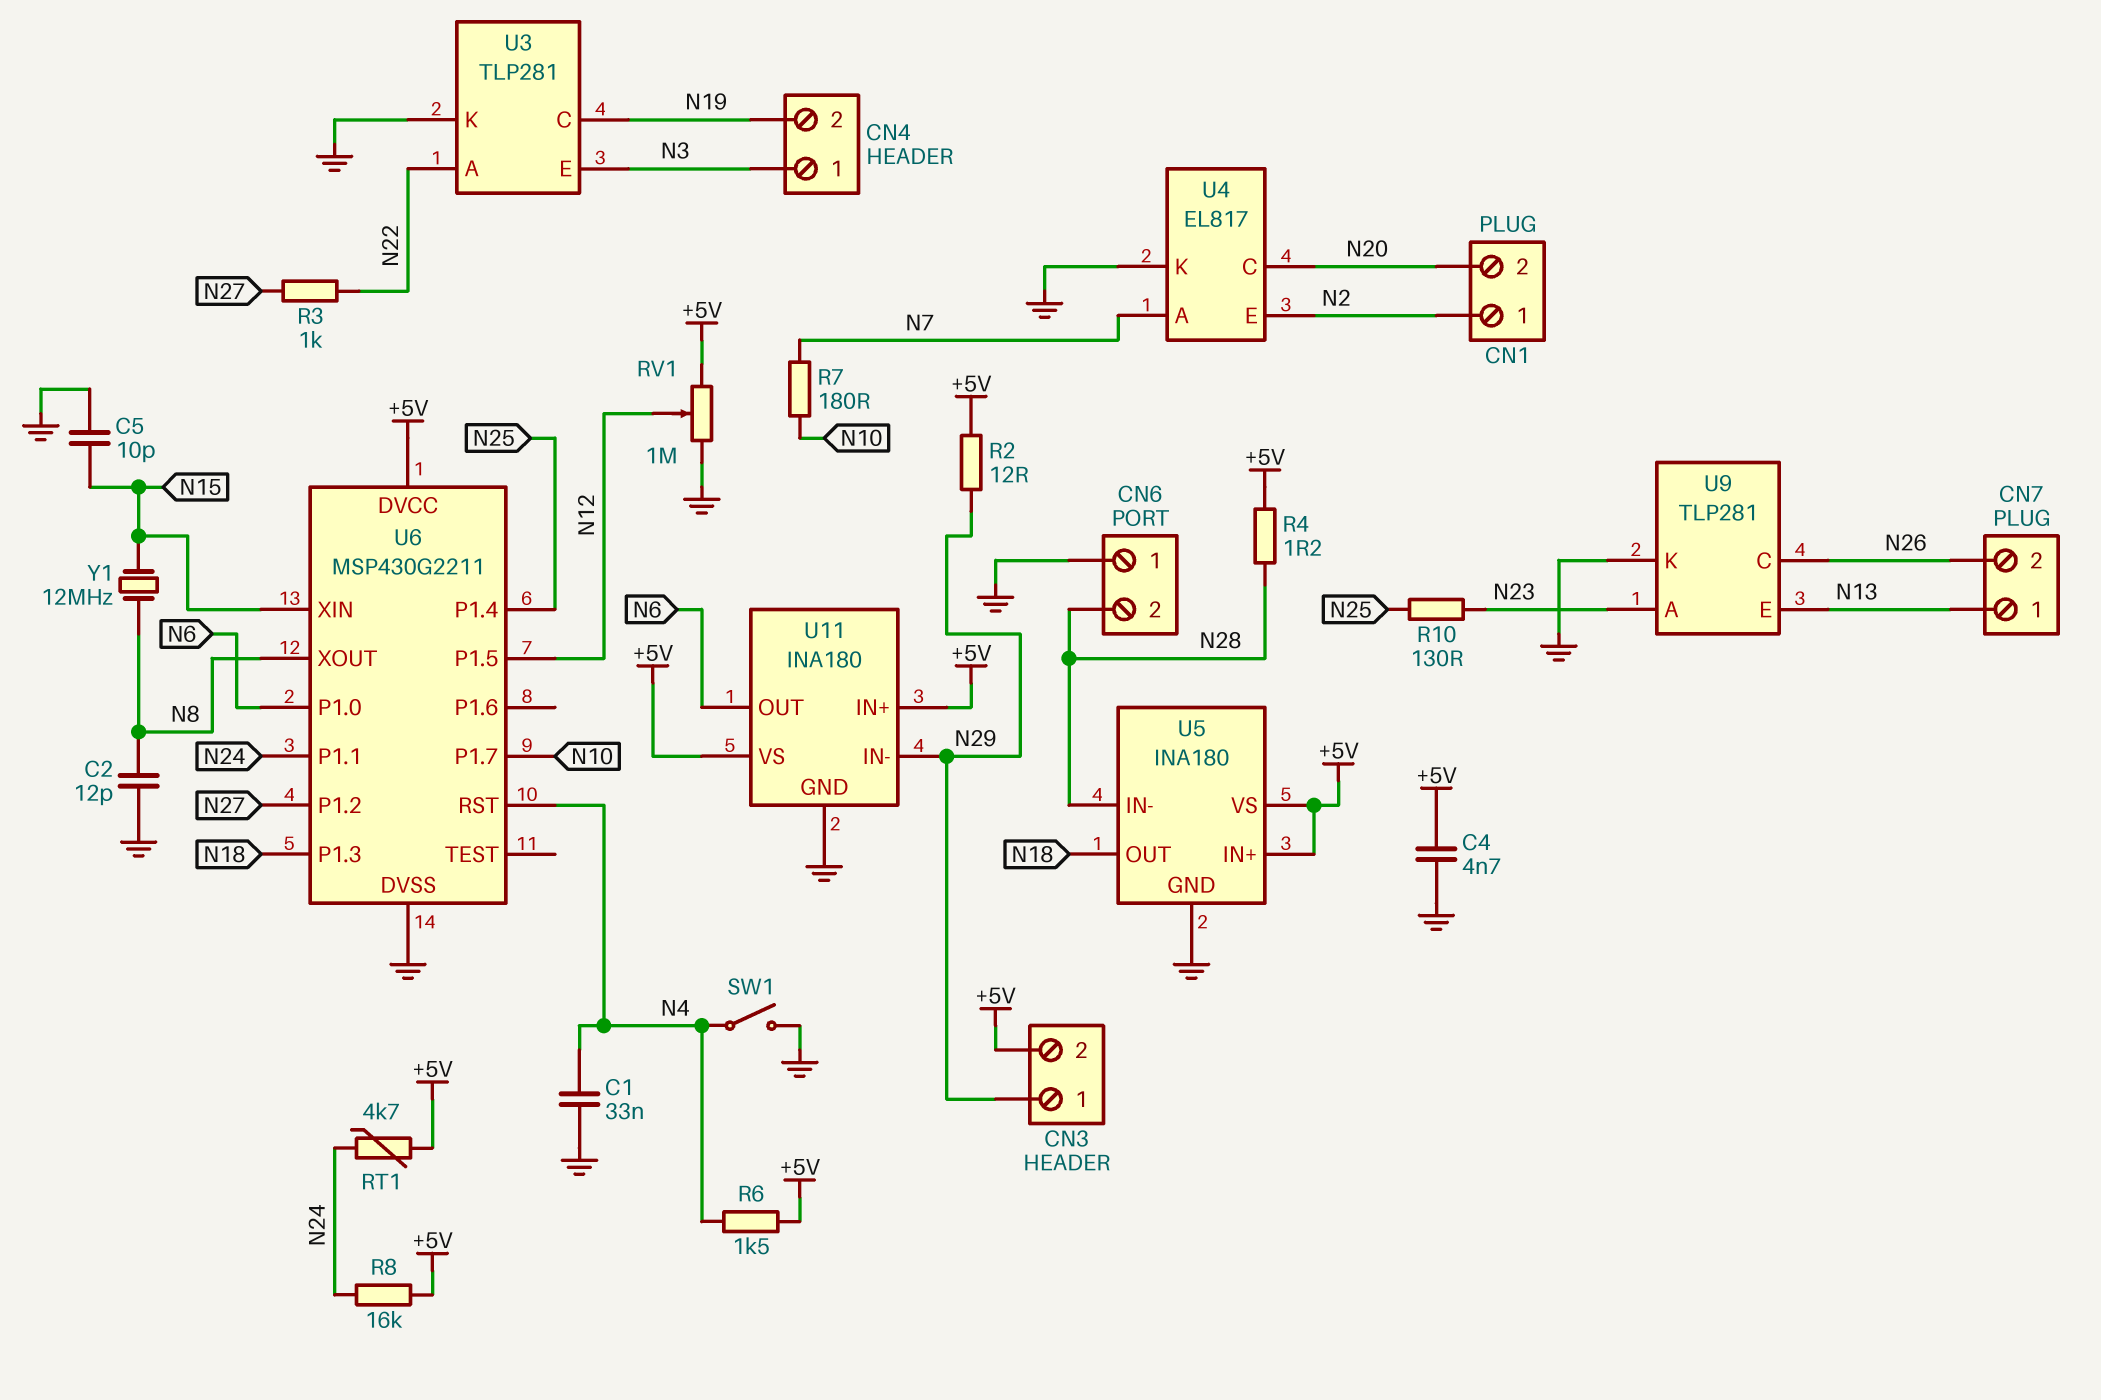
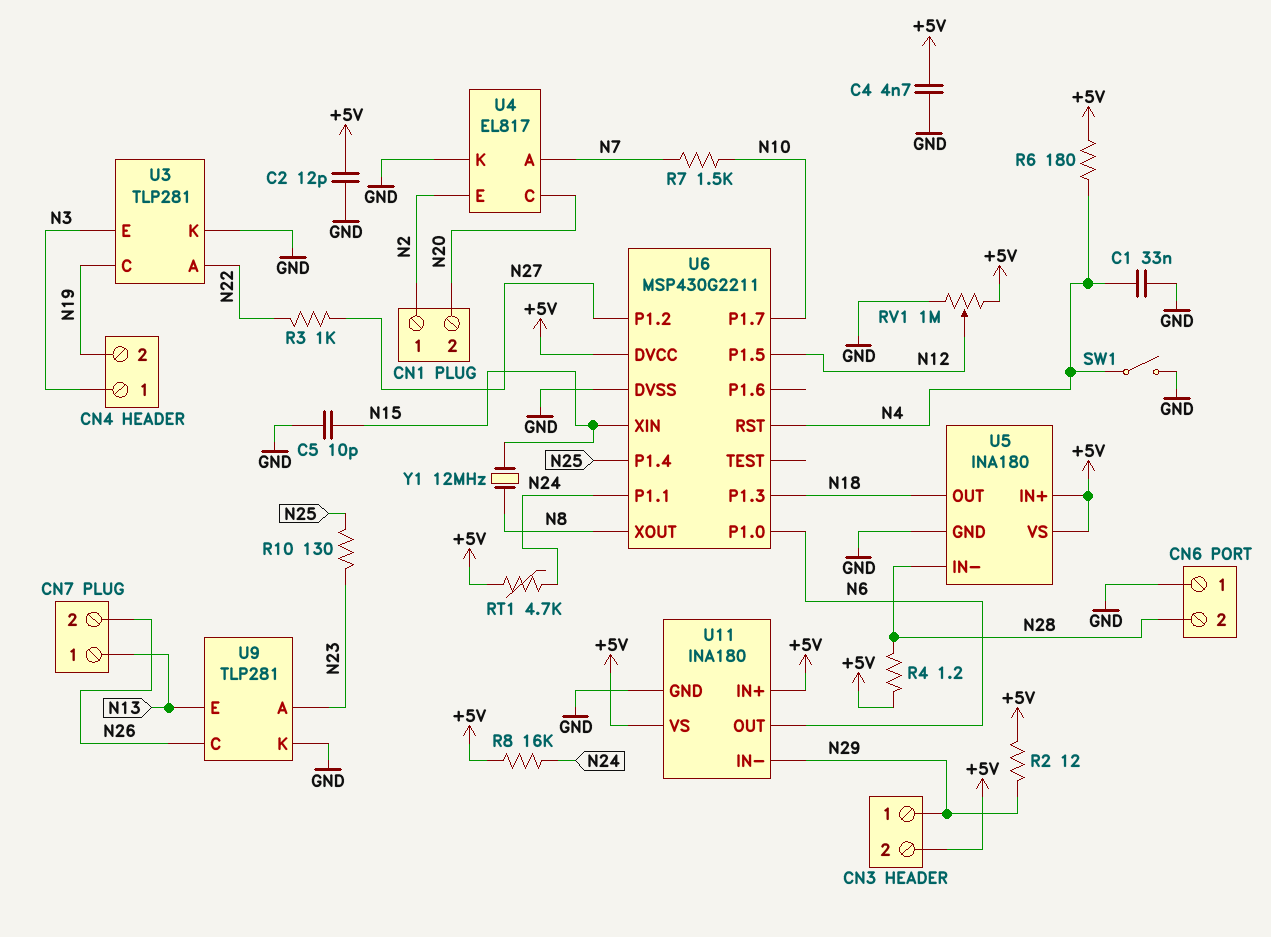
C2: 12pF (GND, N8) -> 12pF (+5V, GND)
R6: 1.5k (+5V, N4) -> 180 (+5V, N4)
R7: 180 (N7, N10) -> 1.5k (N7, N10)

